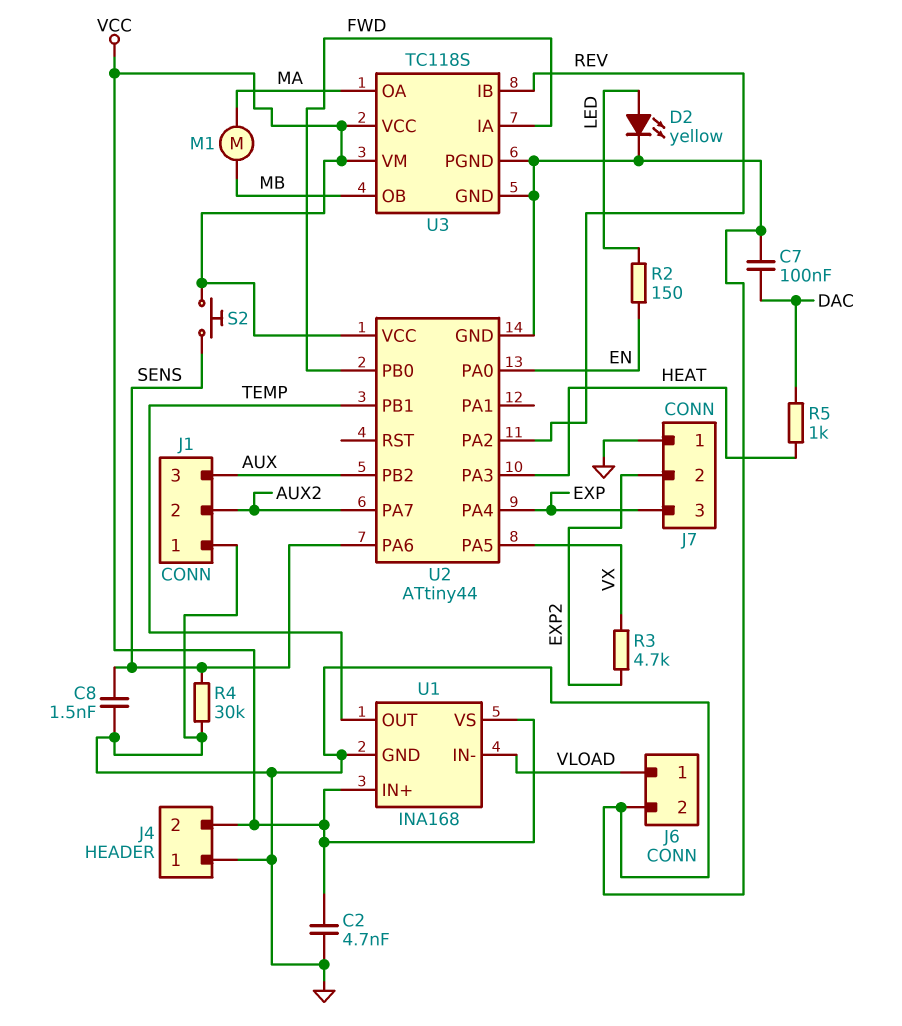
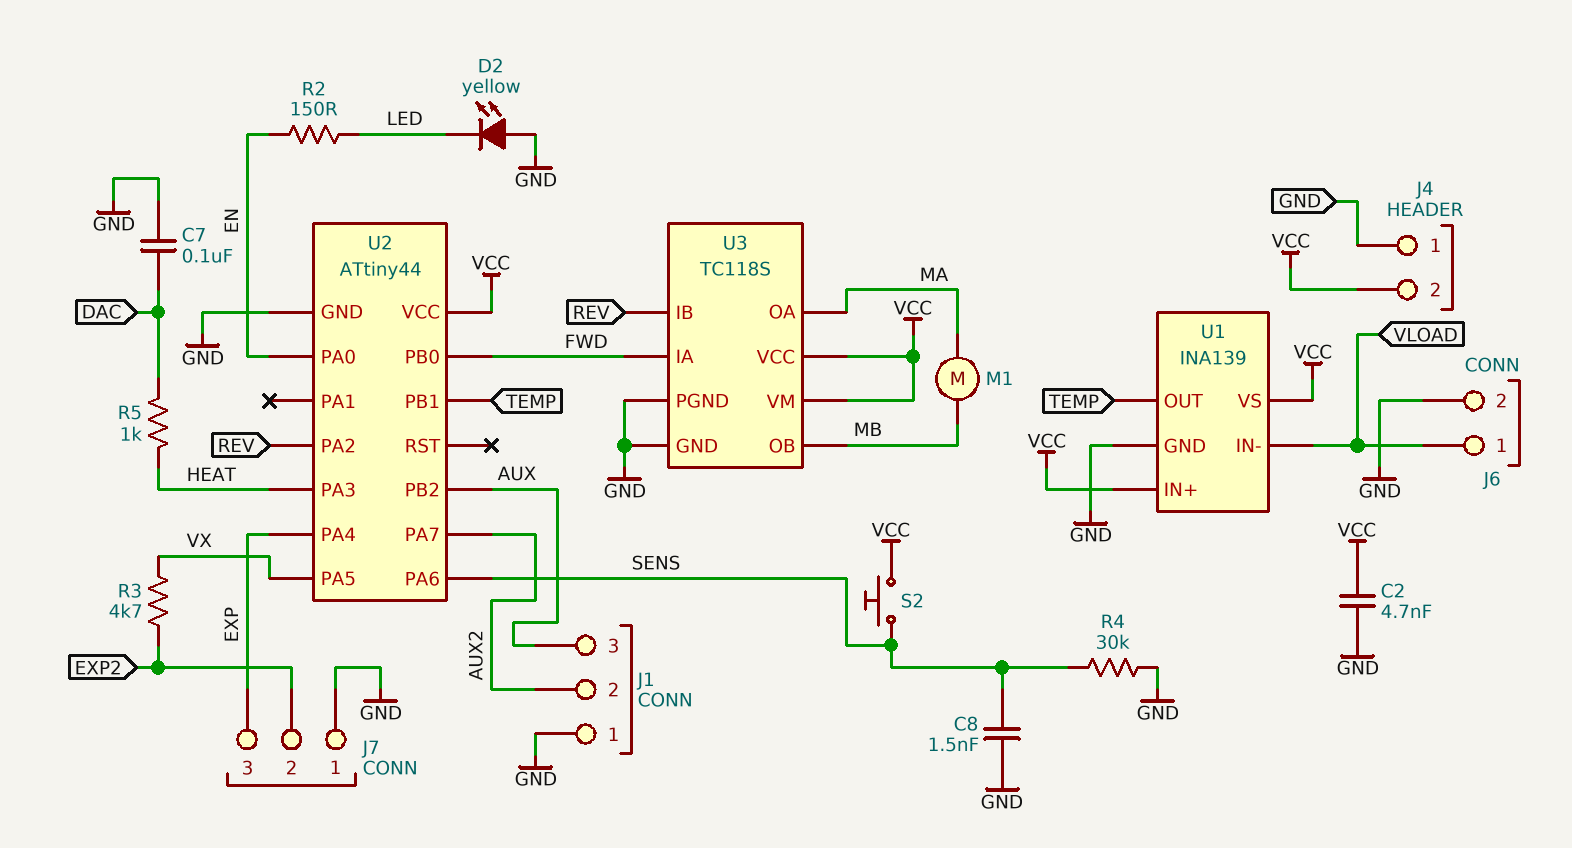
D2: LED yellow (A LED, K GND) -> LED yellow (A GND, K LED)
U1: INA168 -> INA139

